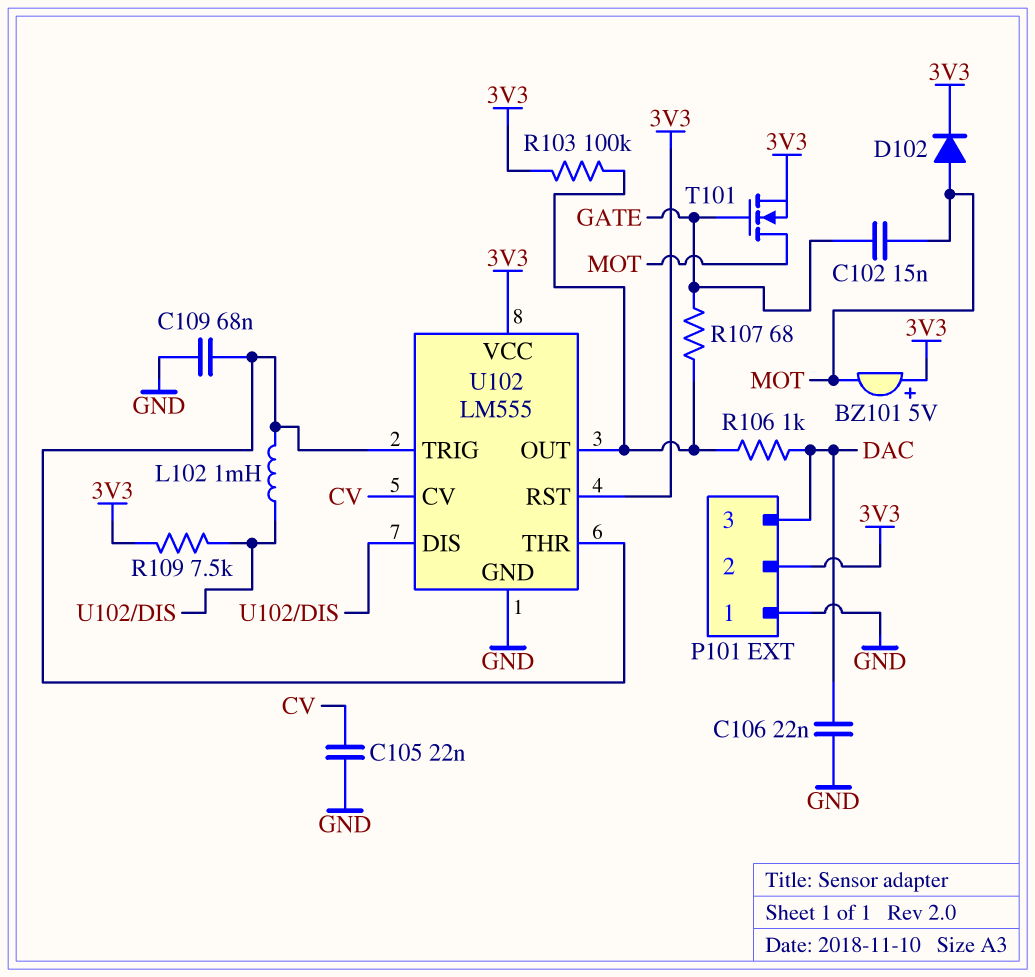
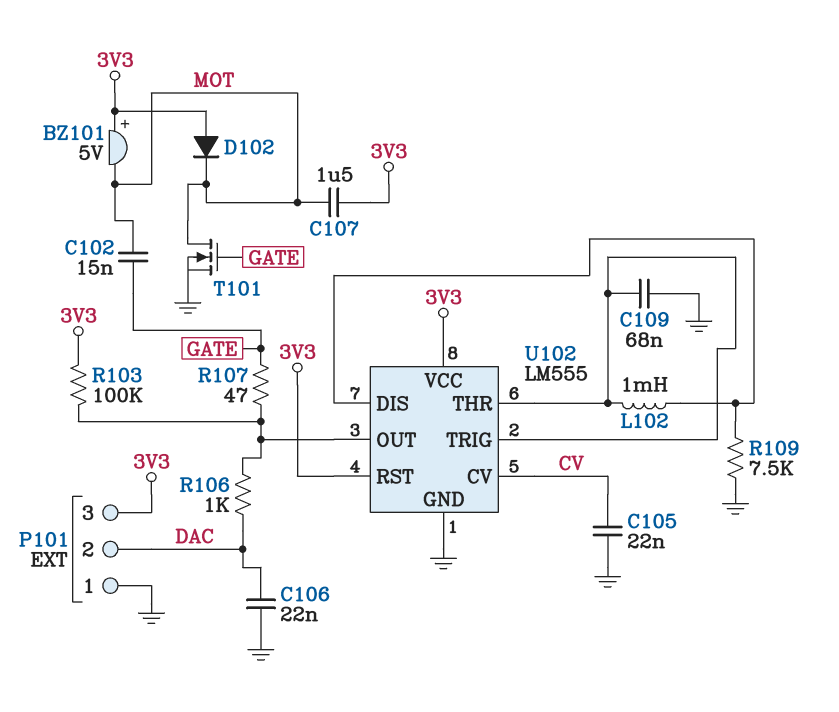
C107: none -> 1.5uF (3V3, MOT)
D102: diode (A MOT, K 3V3) -> diode (A 3V3, K MOT)
P101 pin 2: 3V3 -> DAC
P101 pin 3: DAC -> 3V3
R107: 68 (GATE, U102/OUT) -> 47 (GATE, U102/OUT)
R109: 7.5k (3V3, U102/DIS) -> 7.5k (GND, U102/DIS)
T101: NMOS (G GATE, D MOT, S 3V3) -> NMOS (G GATE, D MOT, S GND)

